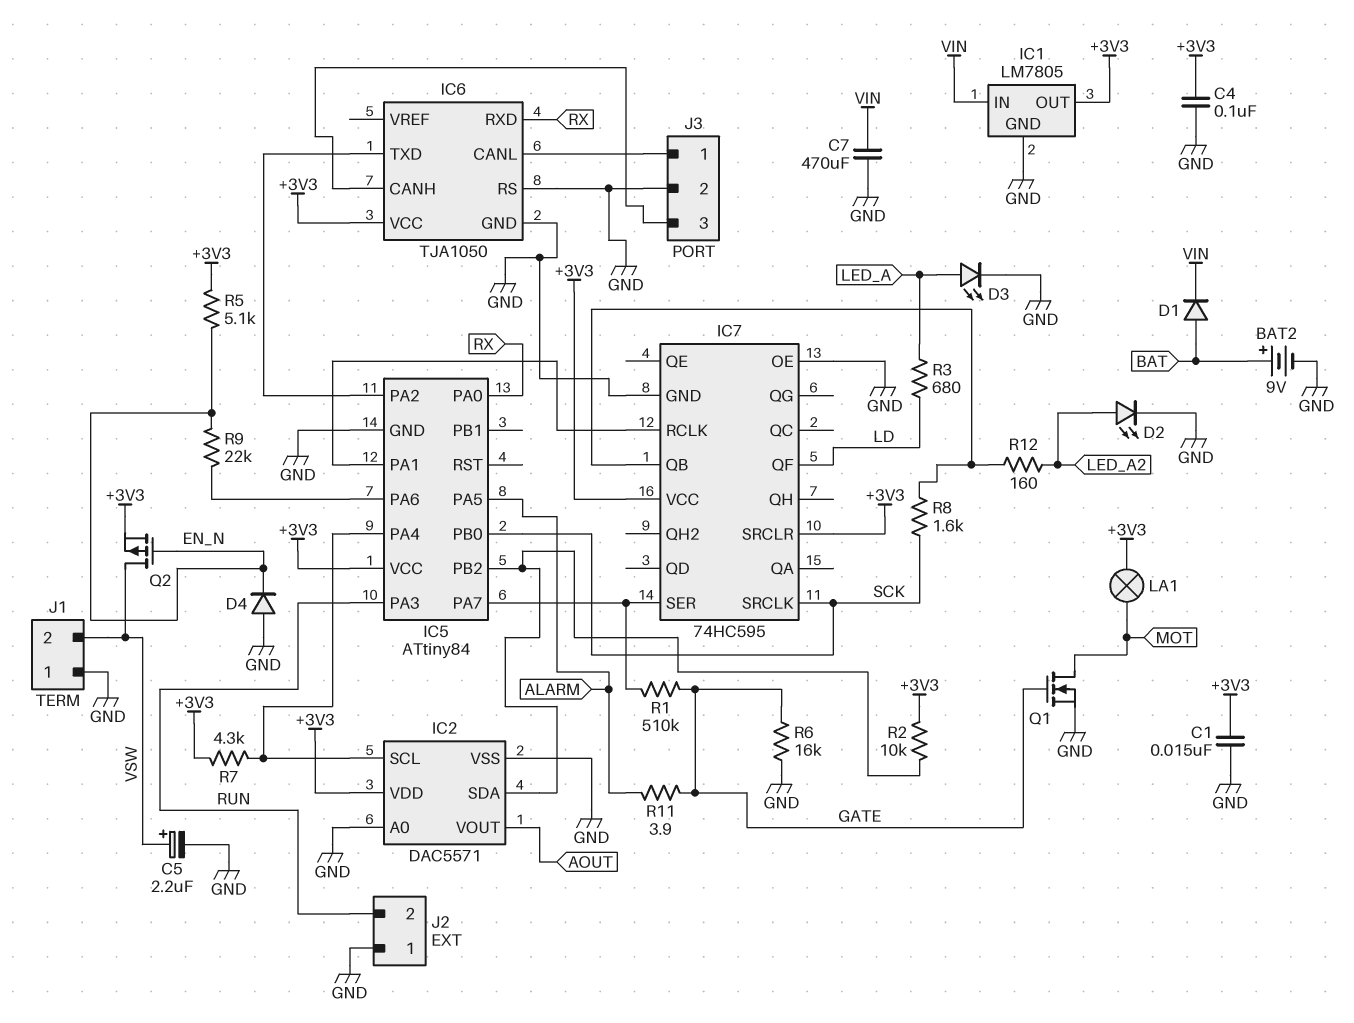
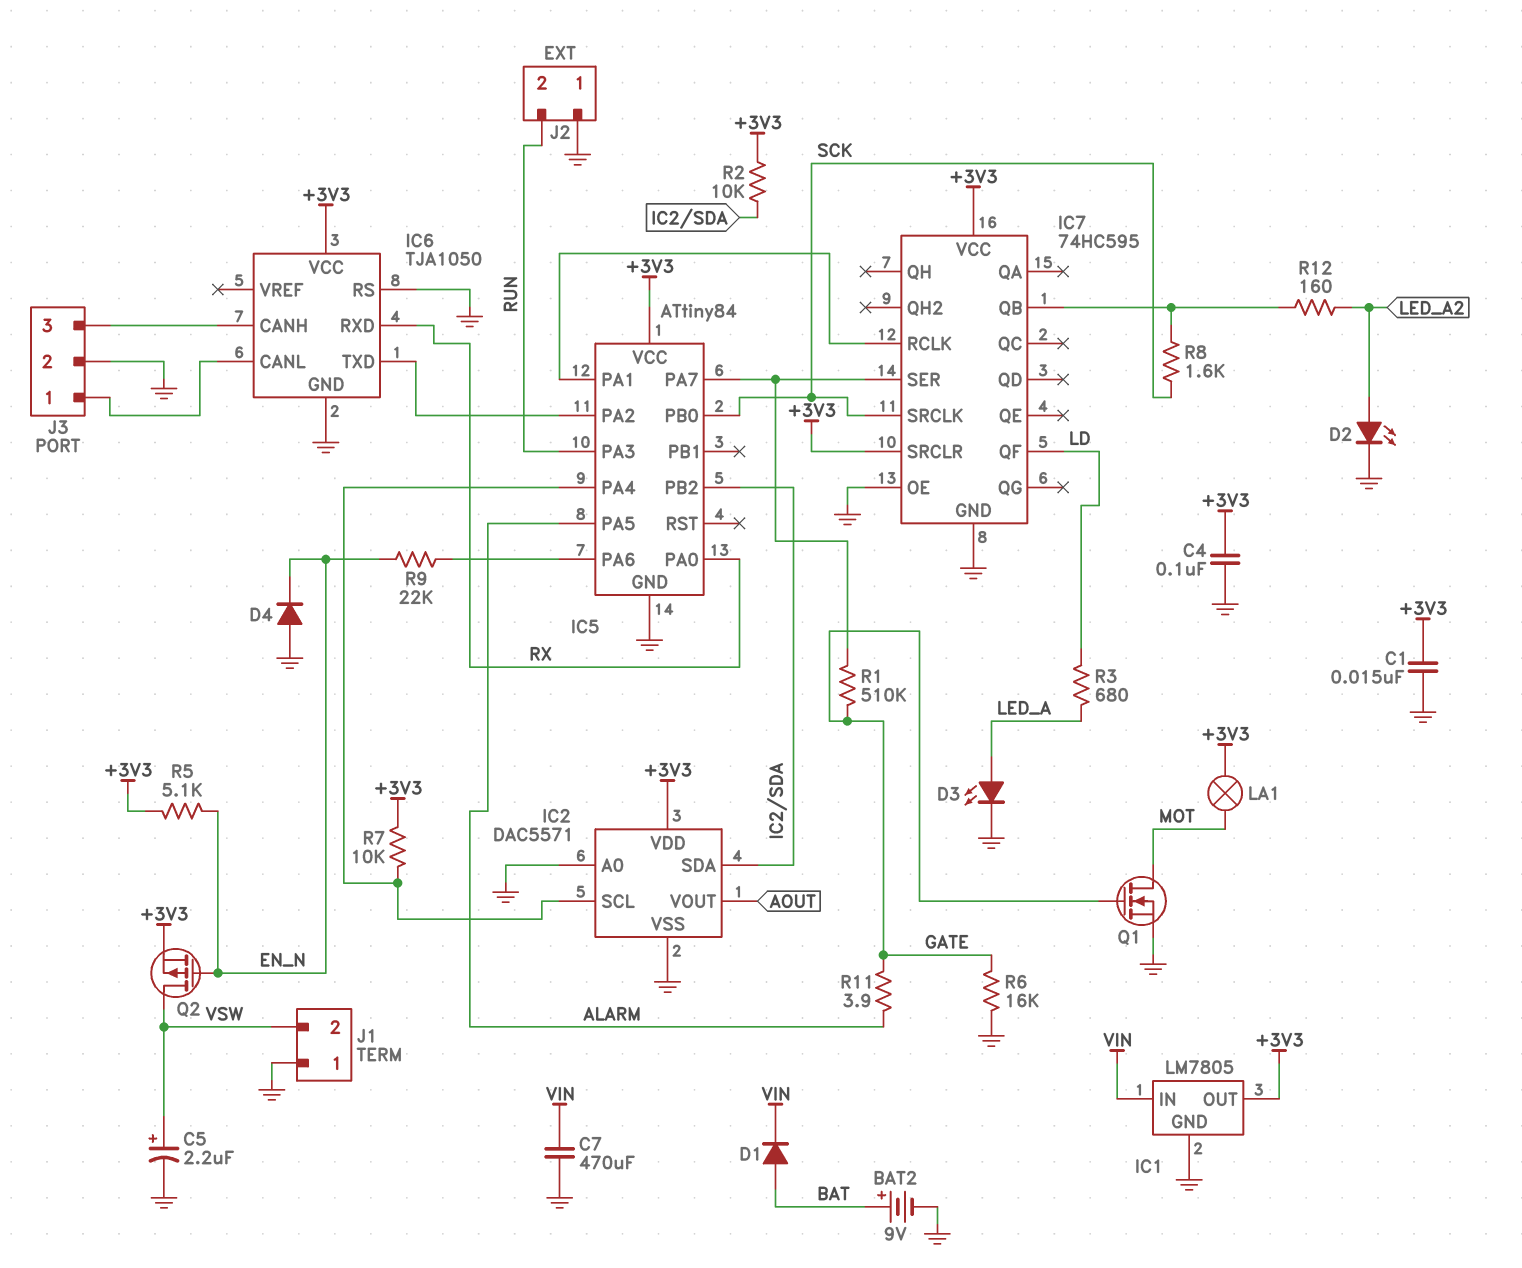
R7: 4.3k (+3V3, IC2/SCL) -> 10k (+3V3, IC2/SCL)

